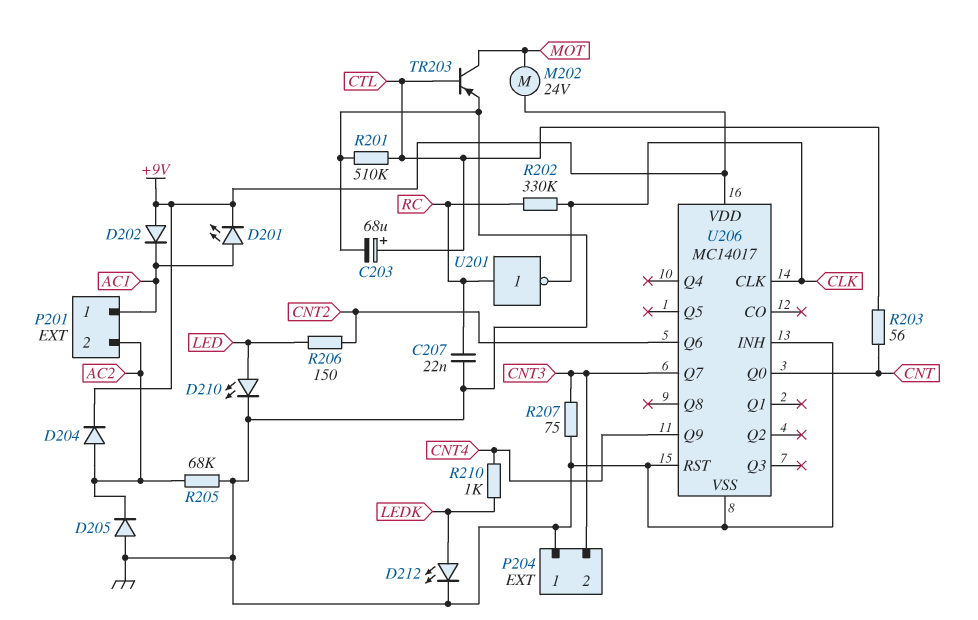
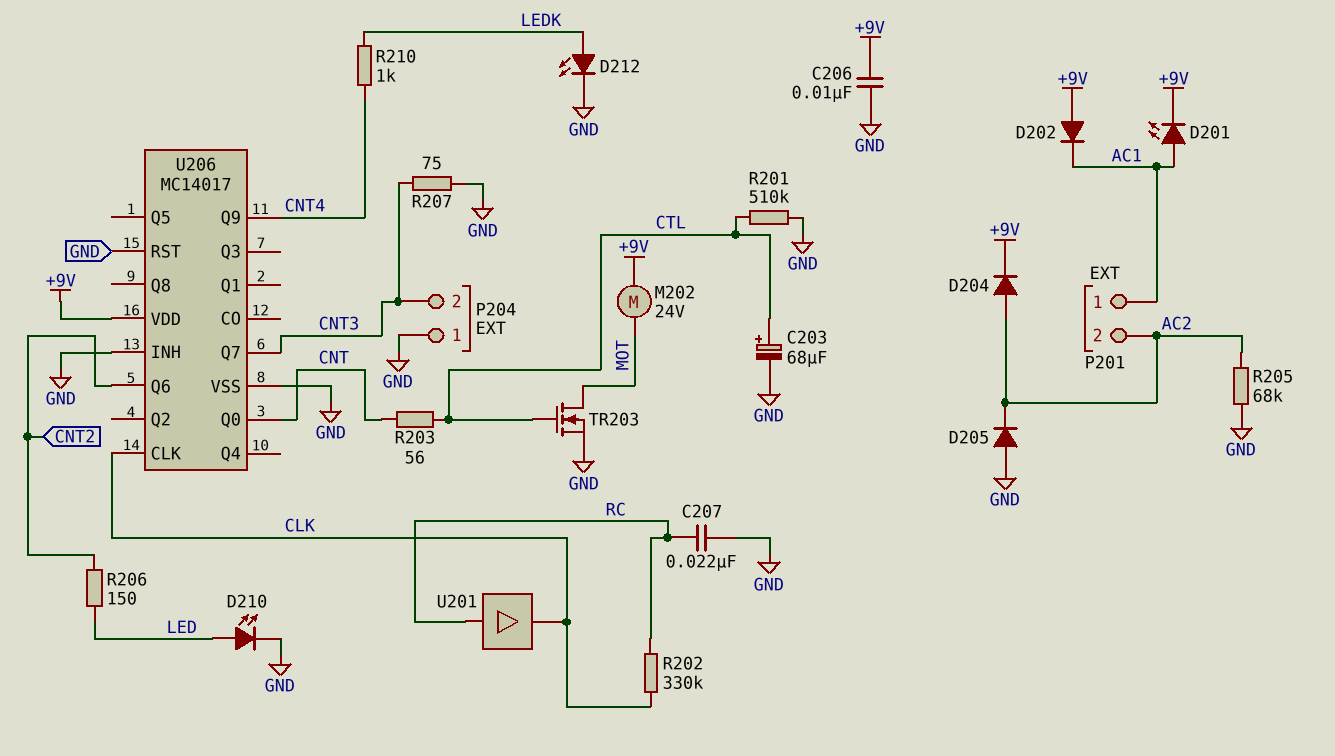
C206: none -> 10nF (+9V, GND)
TR203: PNP (B CTL, C MOT, E GND) -> NMOS (G CTL, D MOT, S GND)
U201: NOT (in RC, out CLK) -> buffer (in RC, out CLK)

